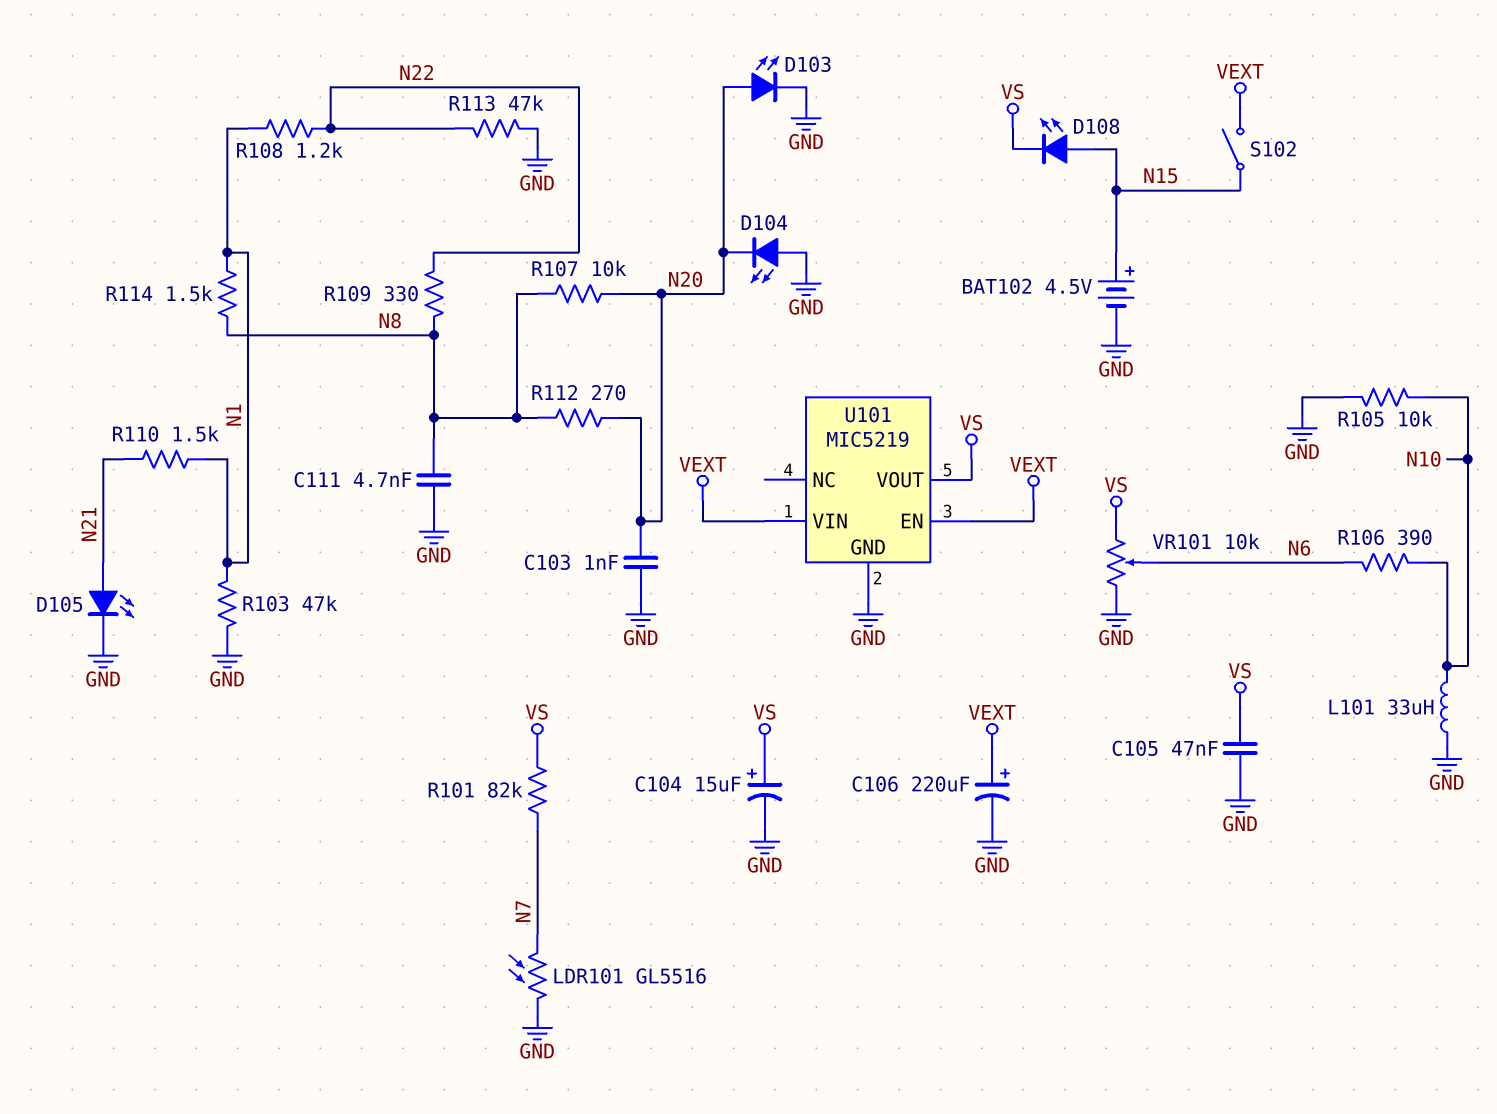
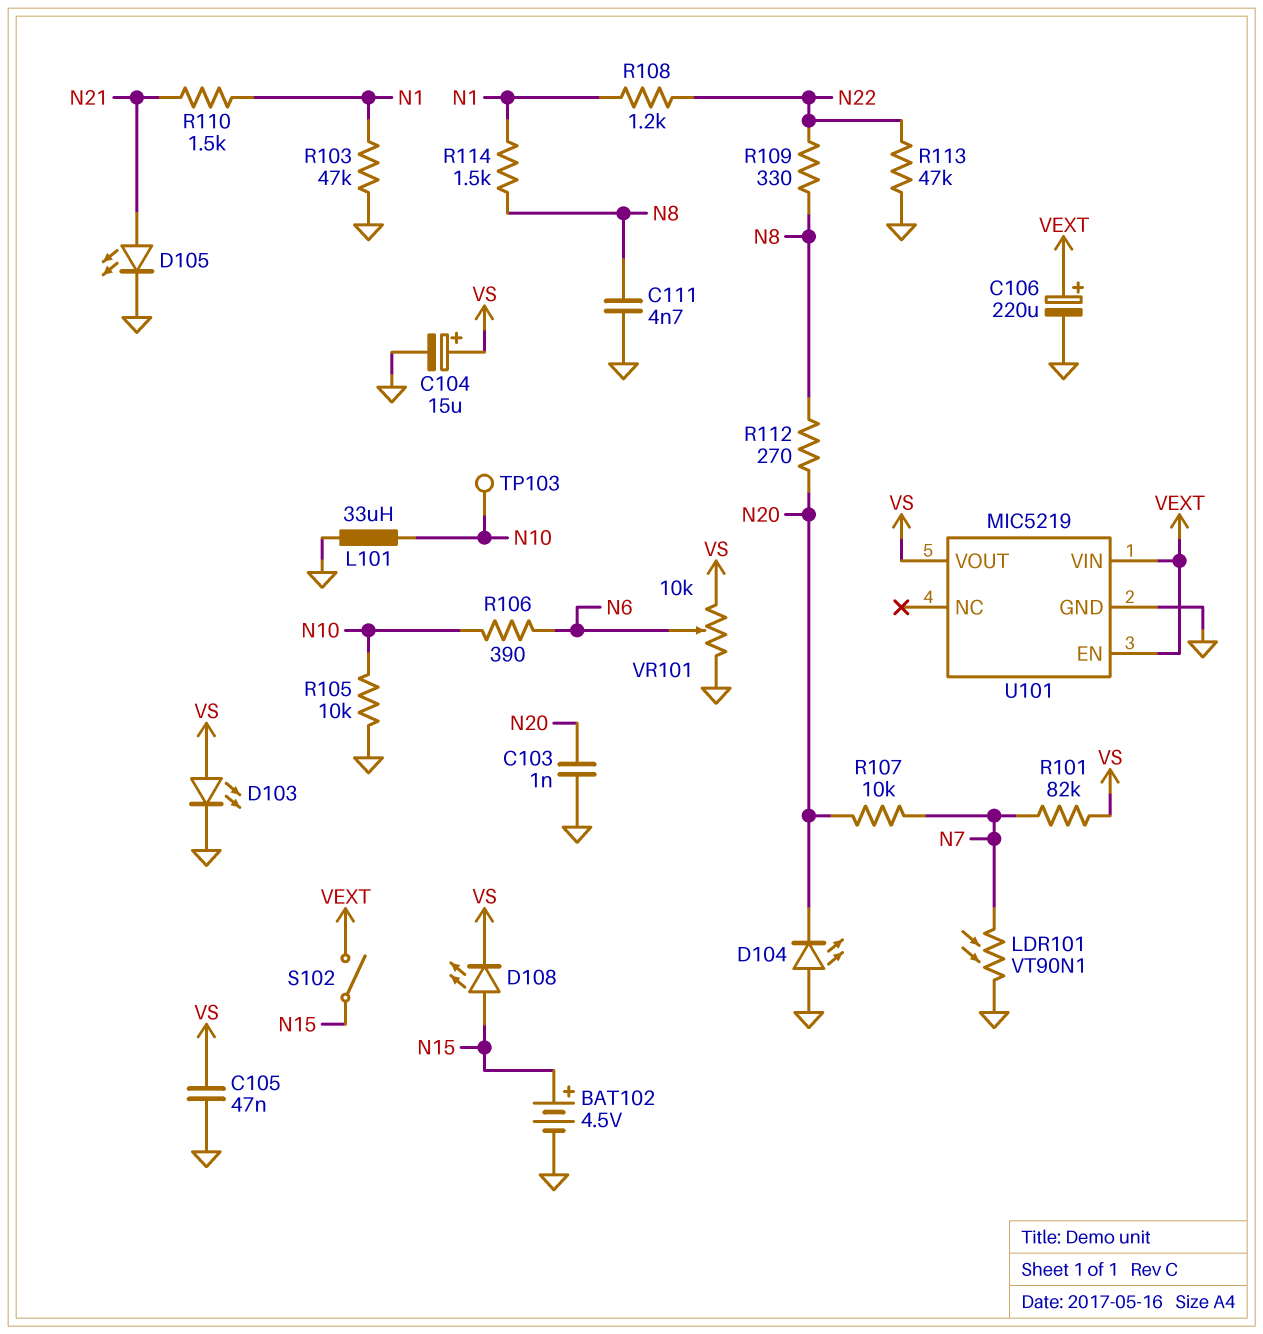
D103: LED (A N20, K GND) -> LED (A VS, K GND)
LDR101: GL5516 (GND, N7) -> VT90N1 (GND, N7)
R107: 10k (N8, N20) -> 10k (N7, N20)
TP103: none -> test point (N10)

